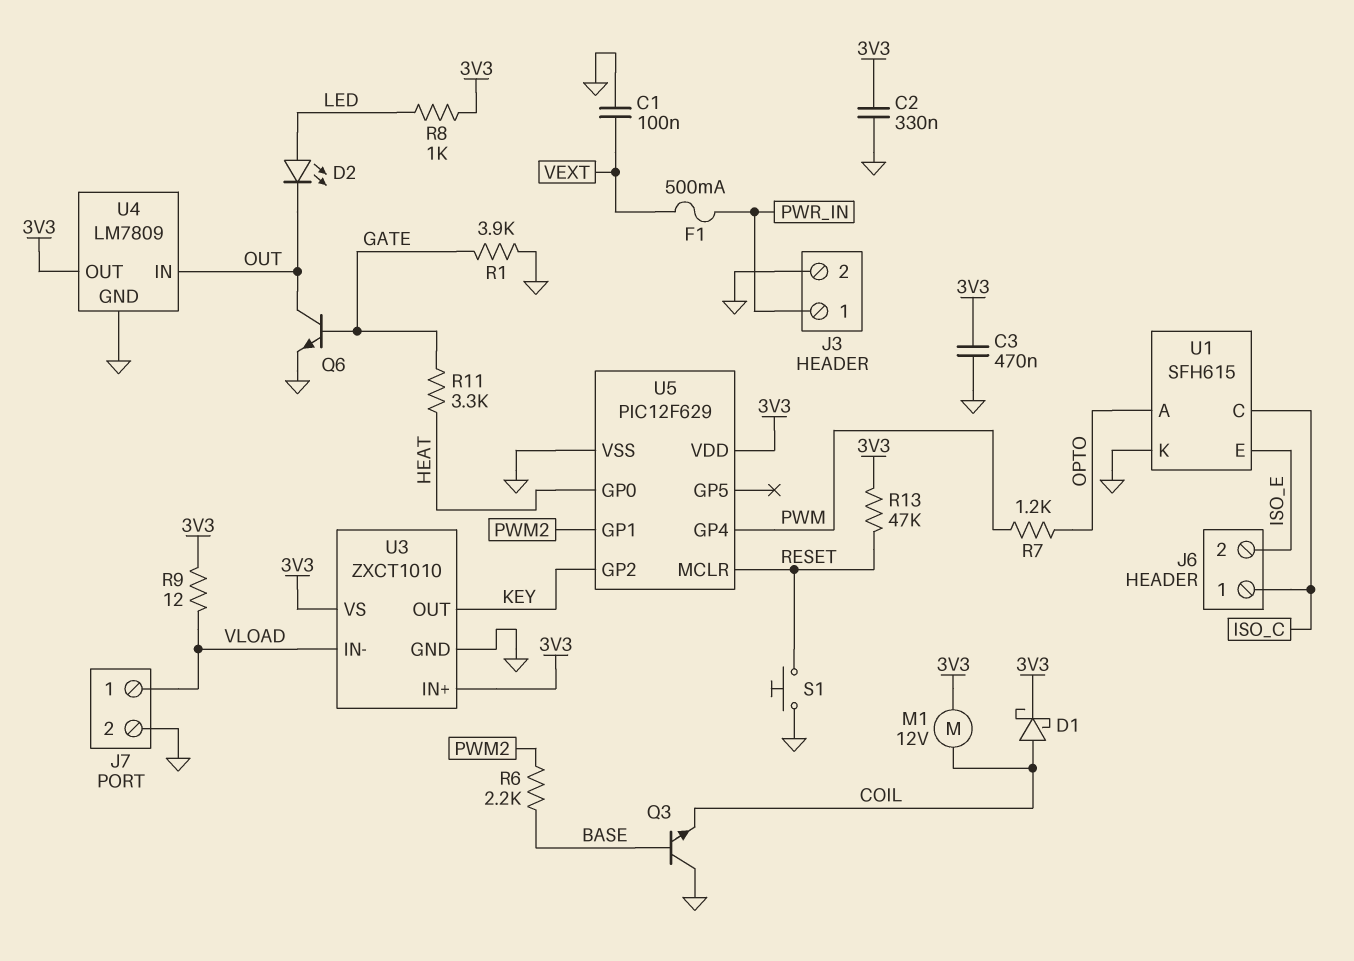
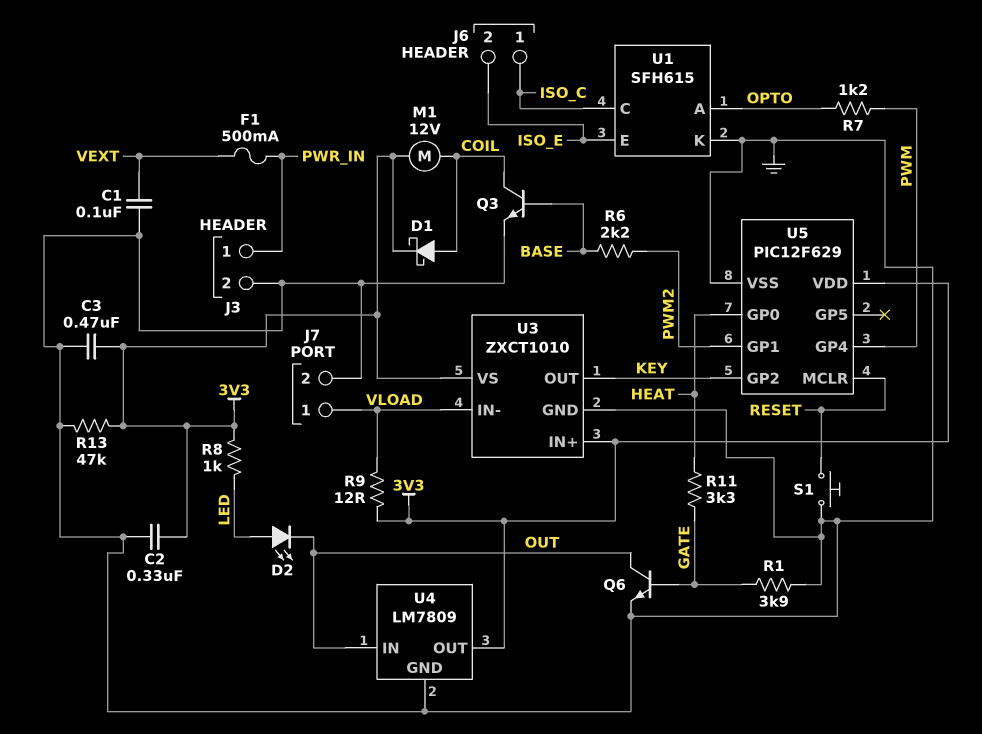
Q3: NPN (B BASE, C GND, E COIL) -> NPN (B BASE, C COIL, E GND)
R13: 47k (3V3, RESET) -> 47k (3V3, GND)

